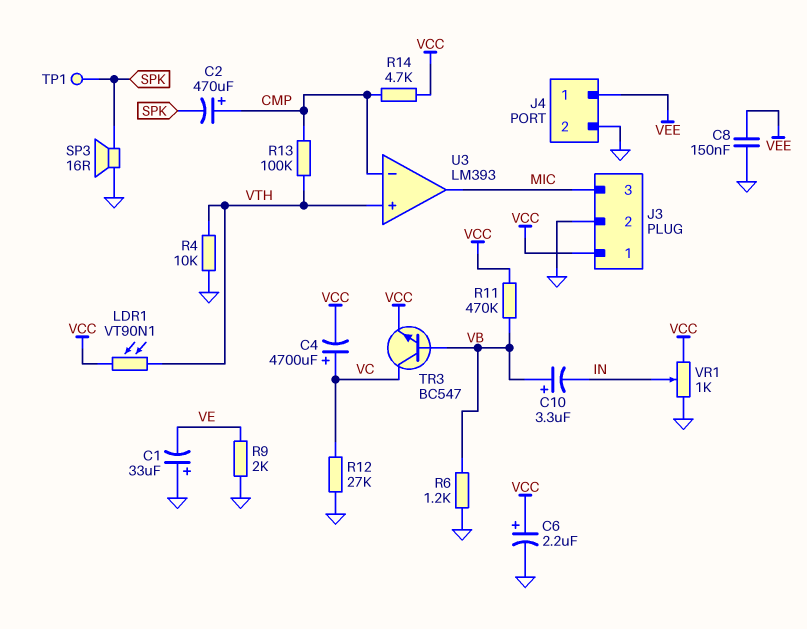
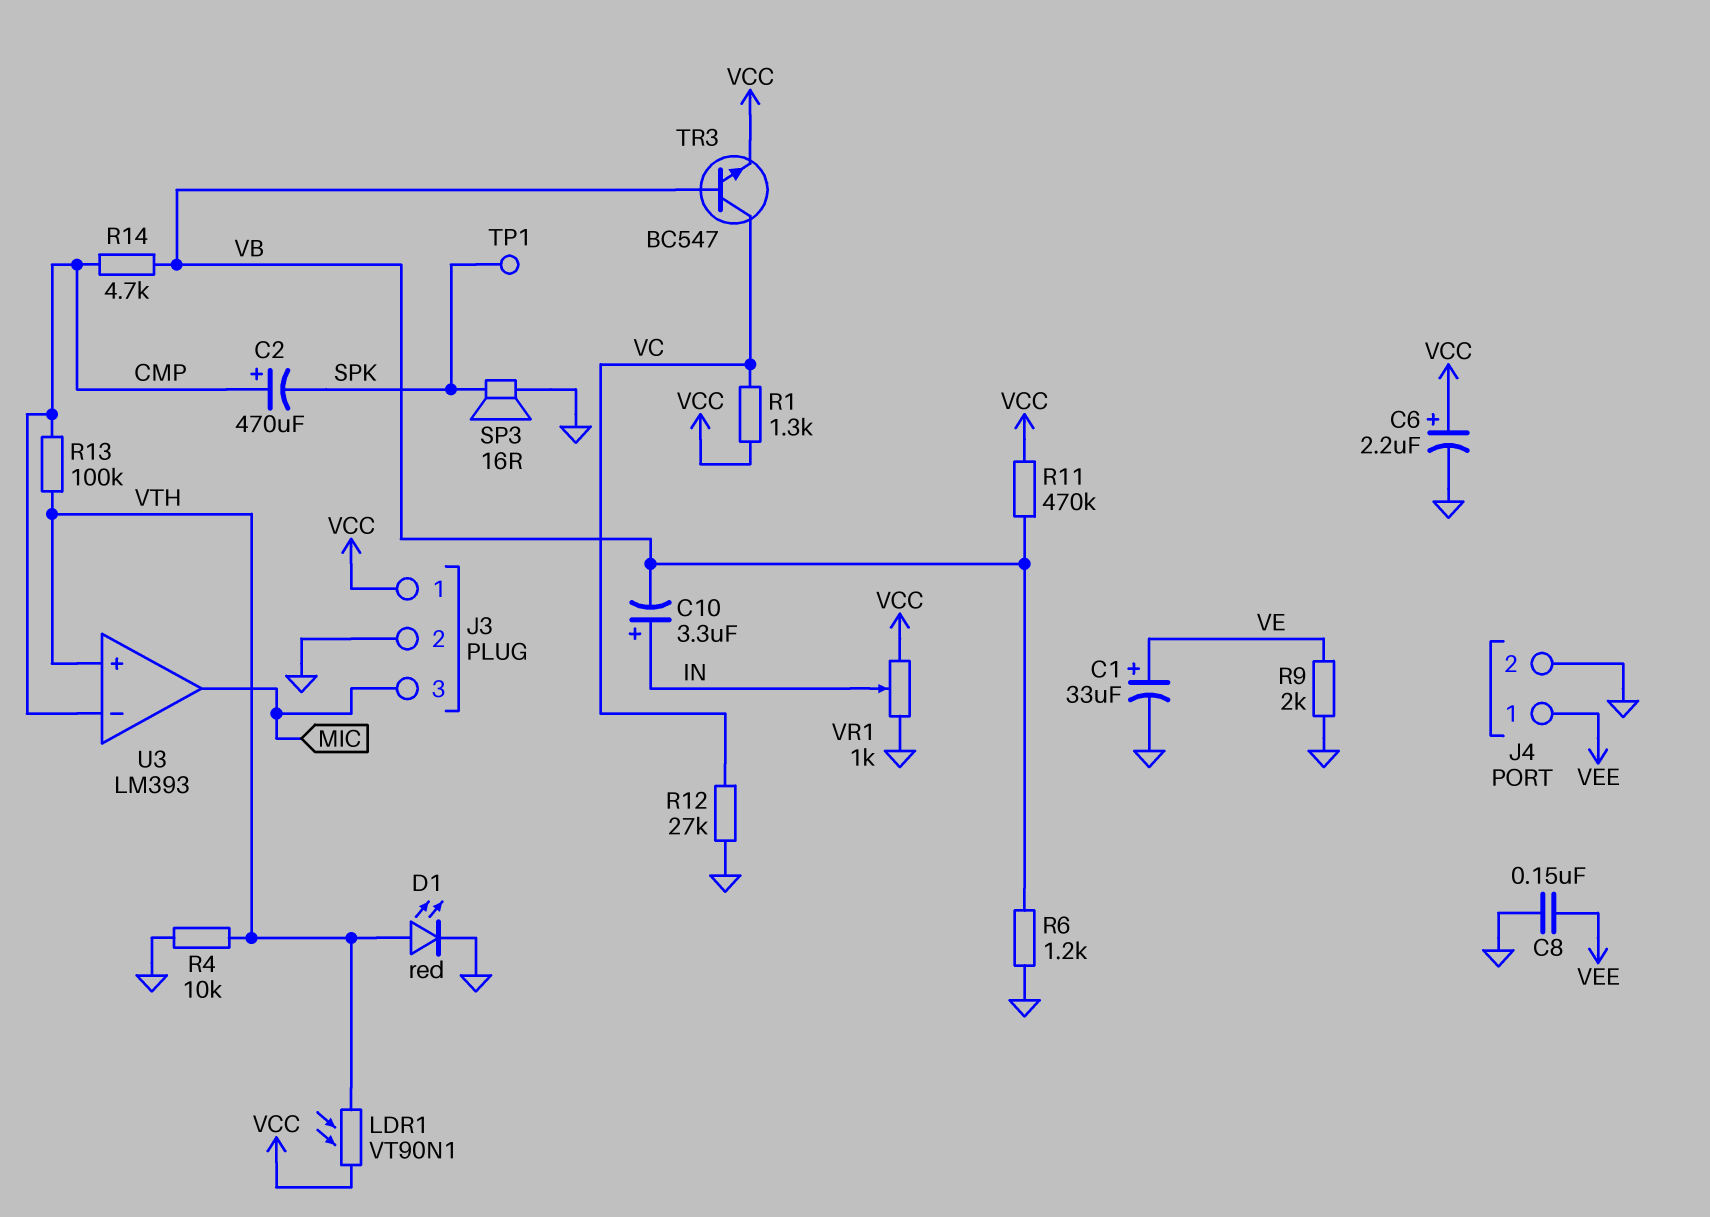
C1: 33uF (plus GND, minus VE) -> 33uF (plus VE, minus GND)
C4: 4700uF (plus VC, minus VCC) -> none
C10: 3.3uF (plus VB, minus IN) -> 3.3uF (plus IN, minus VB)
D1: none -> LED red (A VTH, K GND)
R1: none -> 1.3k (VC, VCC)
R14: 4.7k (CMP, VCC) -> 4.7k (CMP, VB)

